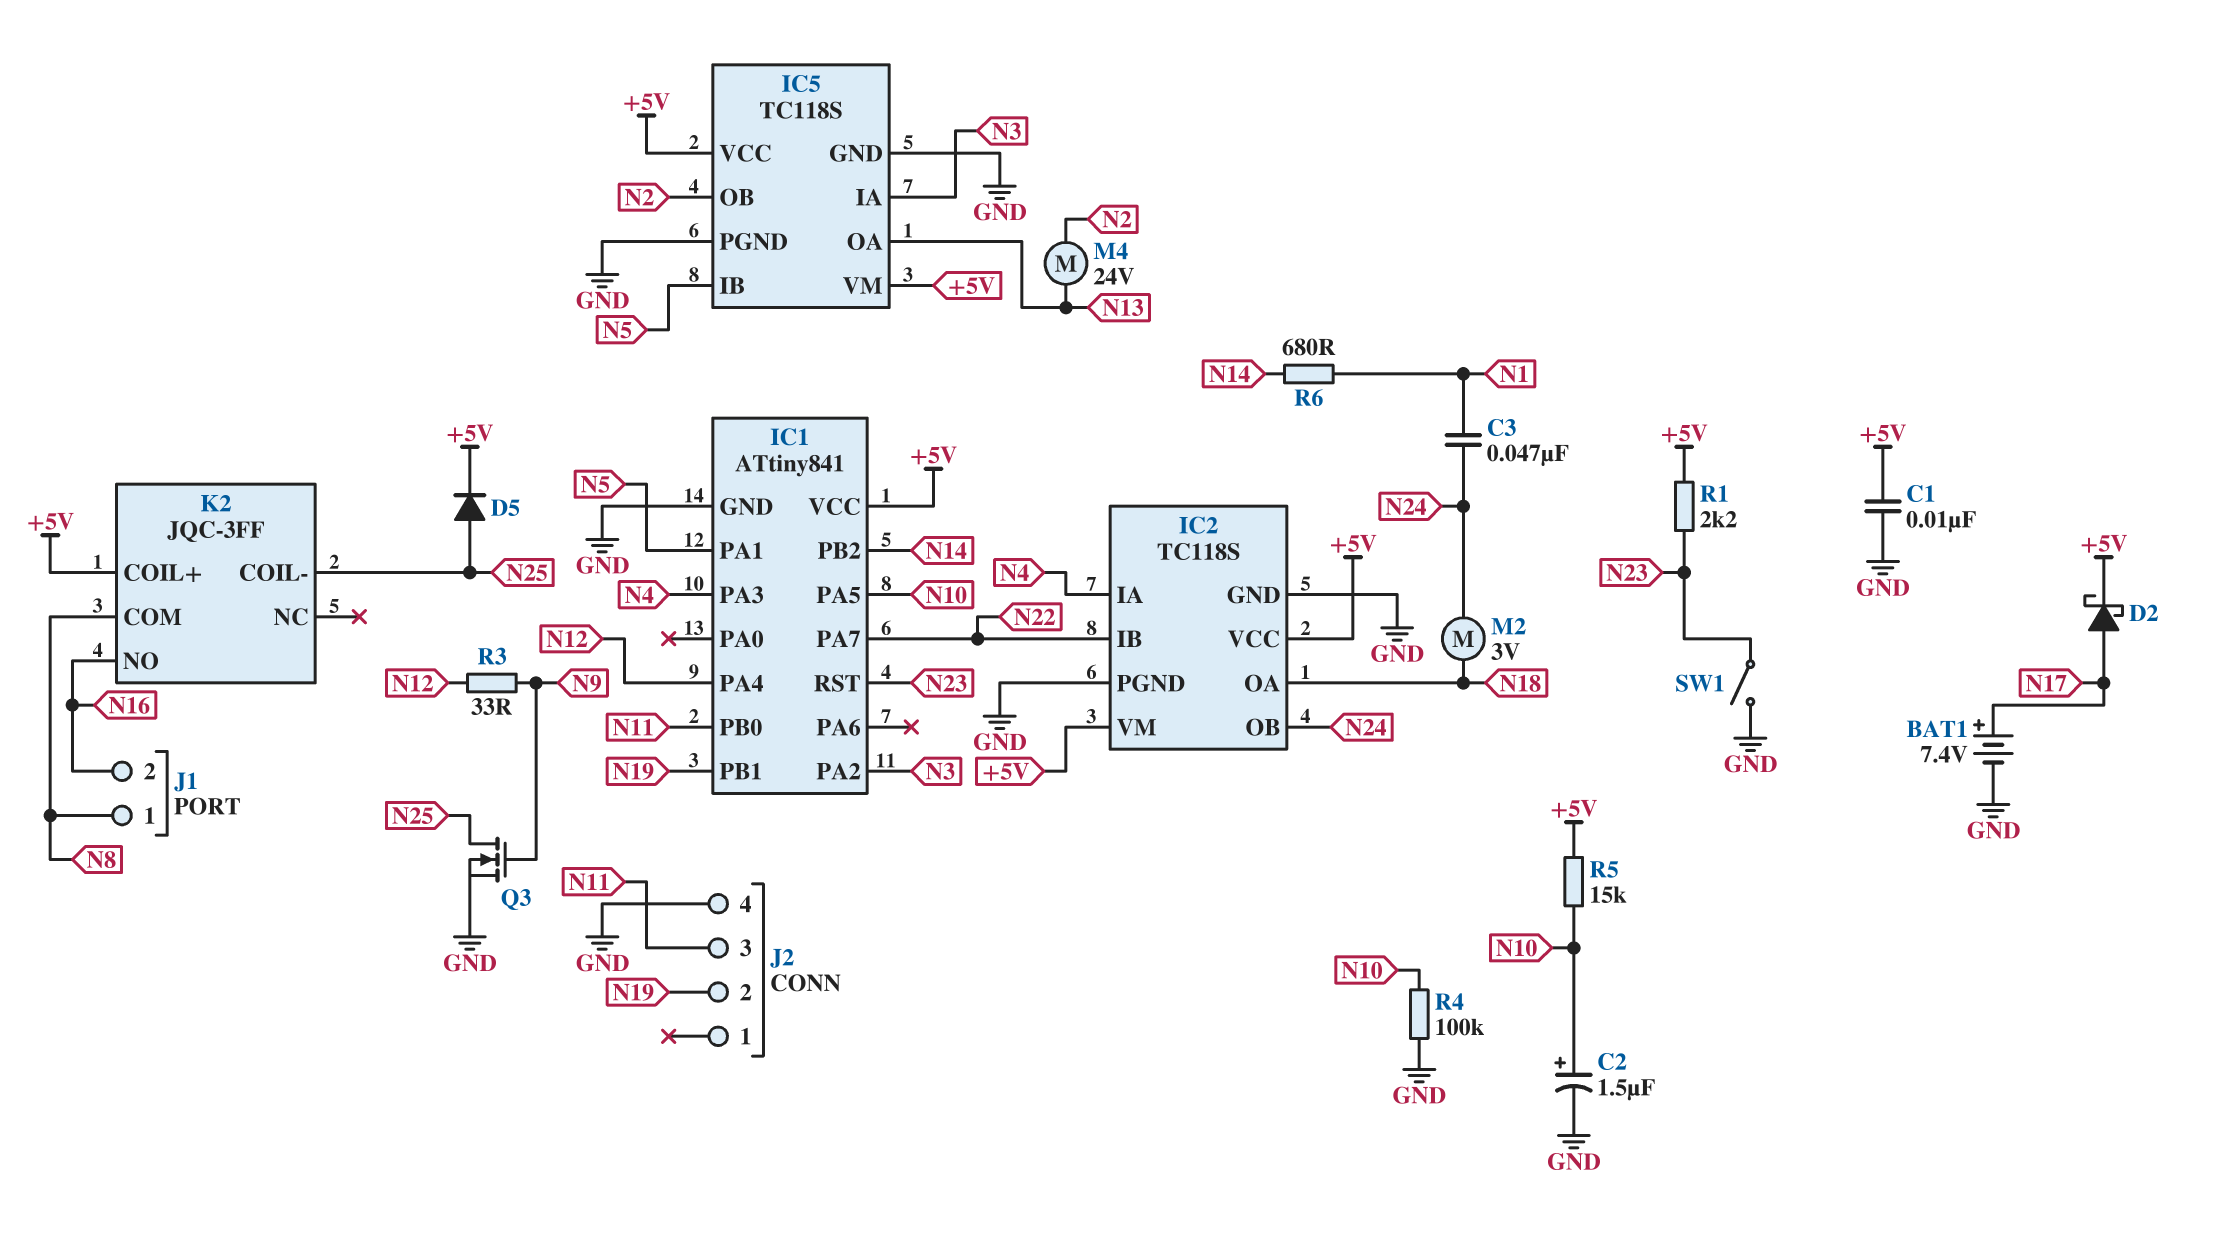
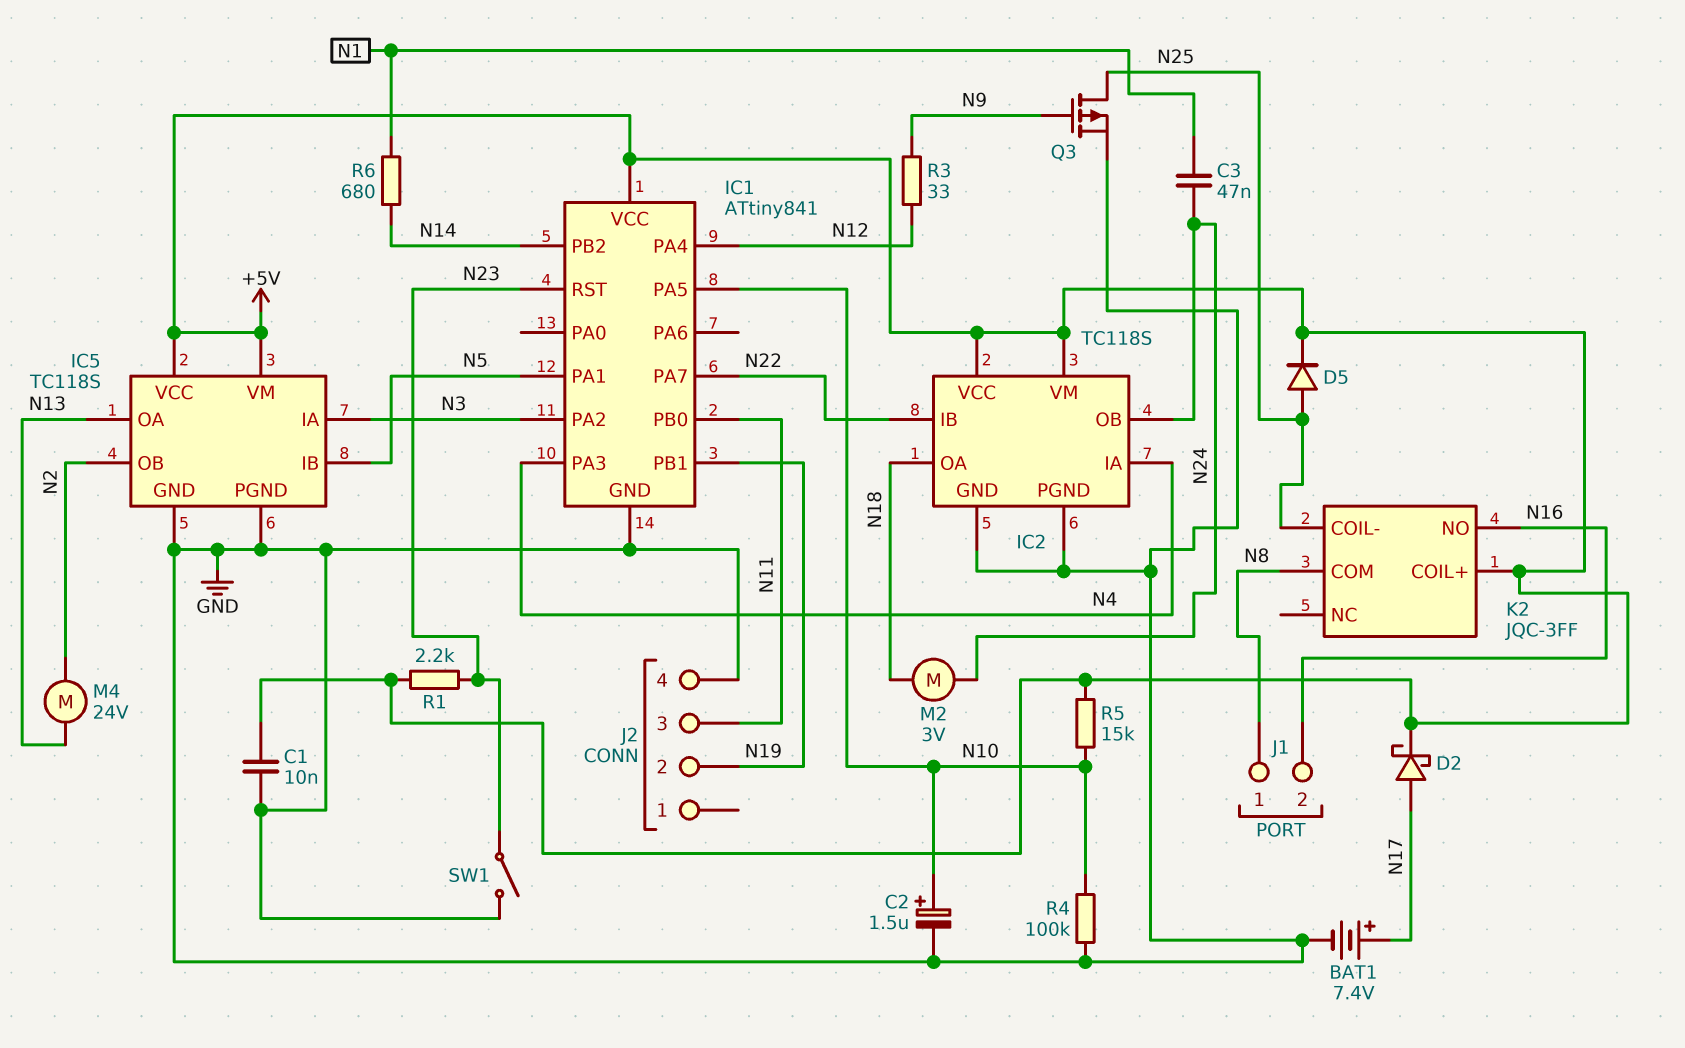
Q3: NMOS (G N9, D N25, S GND) -> PMOS (G N9, D N25, S GND)

